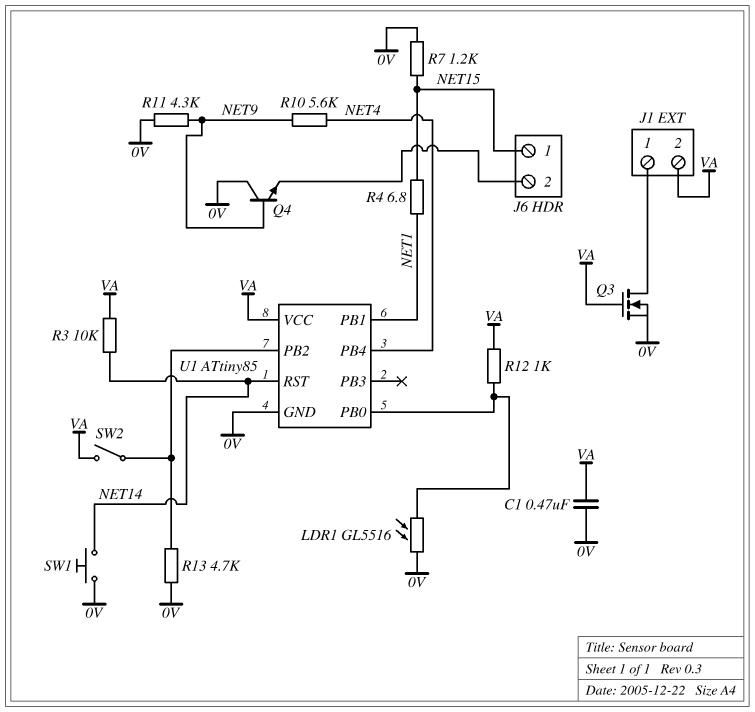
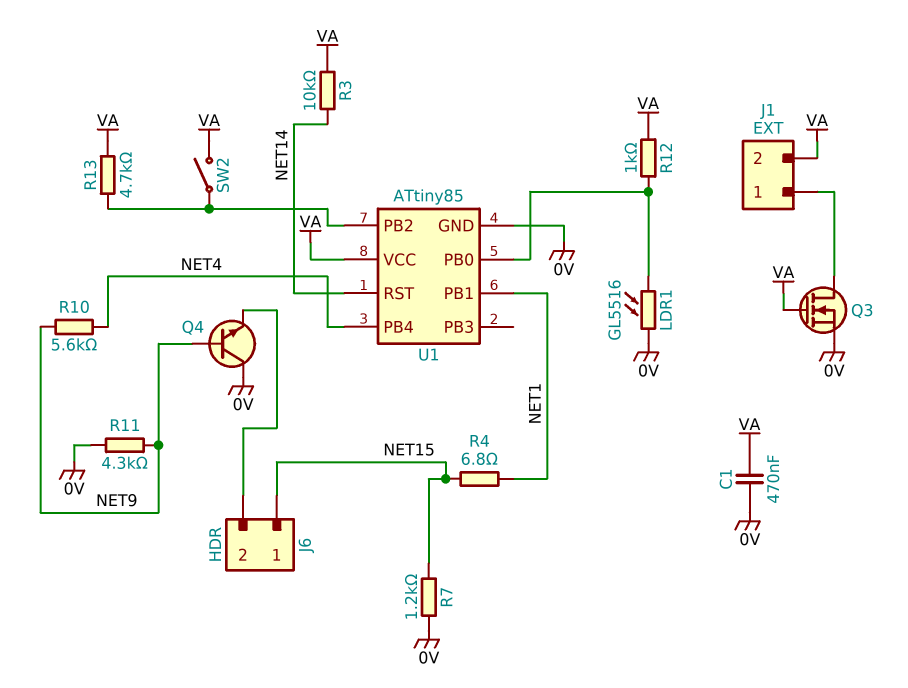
R13: 4.7k (0V, U1/PB2) -> 4.7k (U1/PB2, VA)
SW1: button (0V, NET14) -> none

